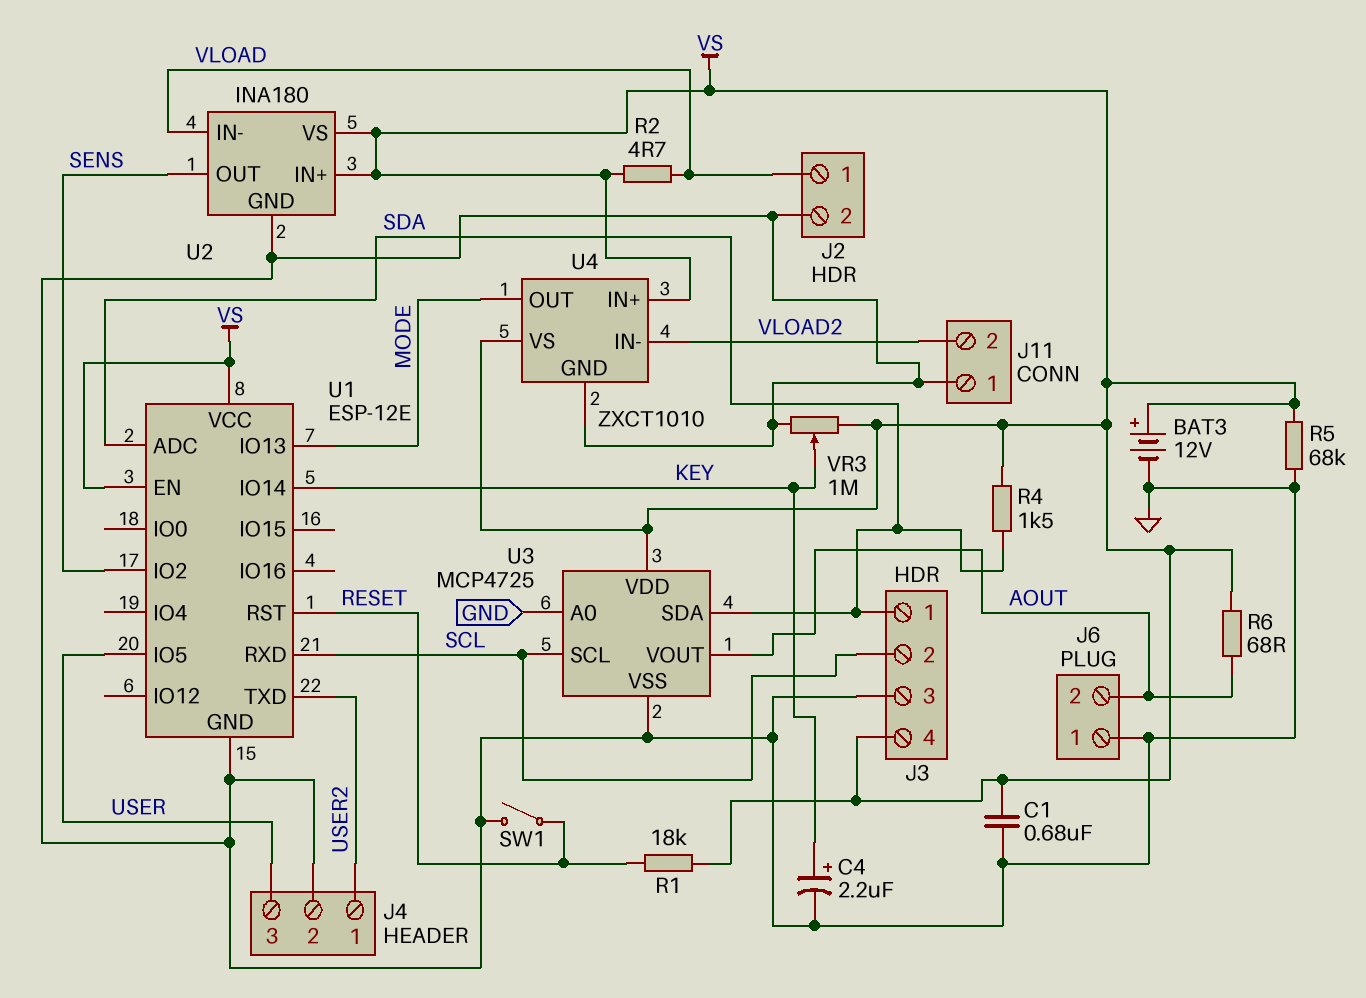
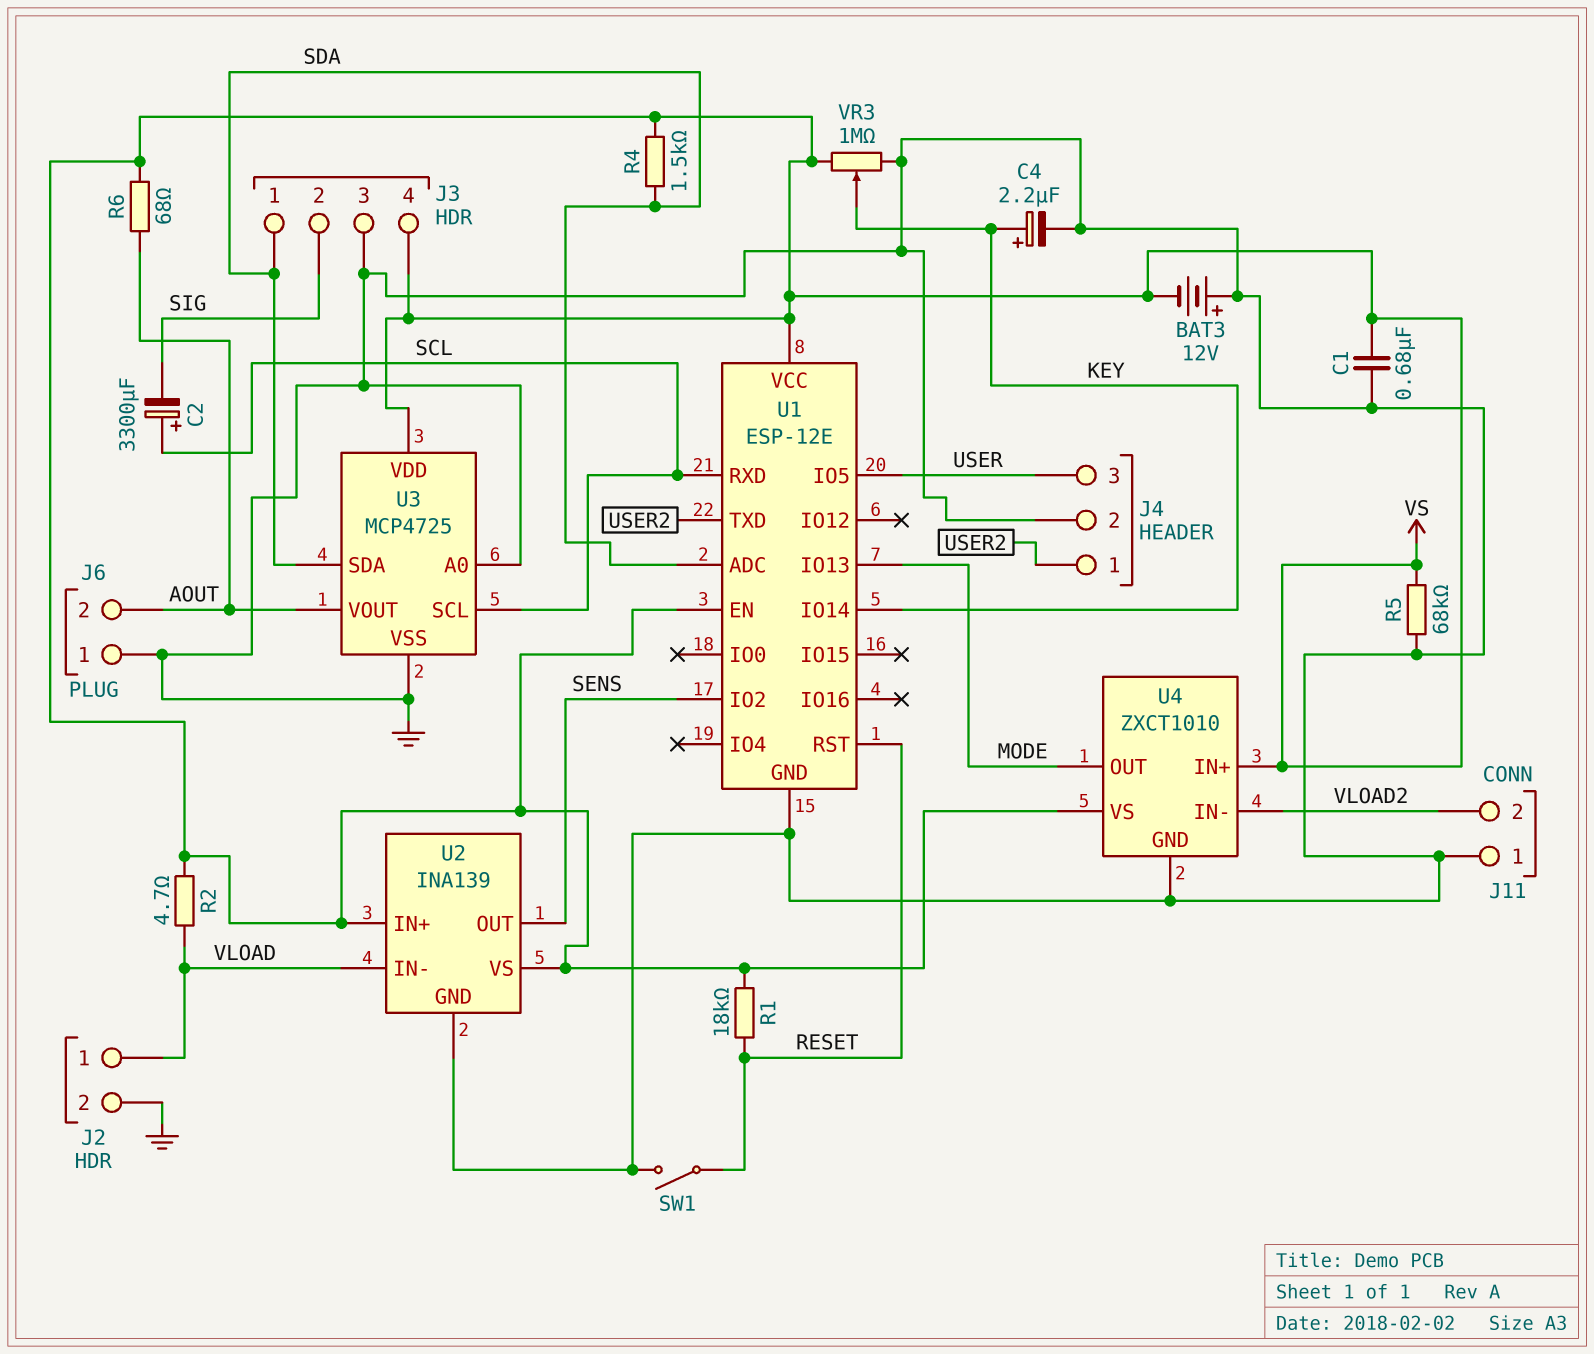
BAT3: 12V (plus VS, minus GND) -> 12V (plus GND, minus VS)
C2: none -> 3300uF (plus SCL, minus SIG)
J3 pin 2: SCL -> SIG
U2: INA180 -> INA139

